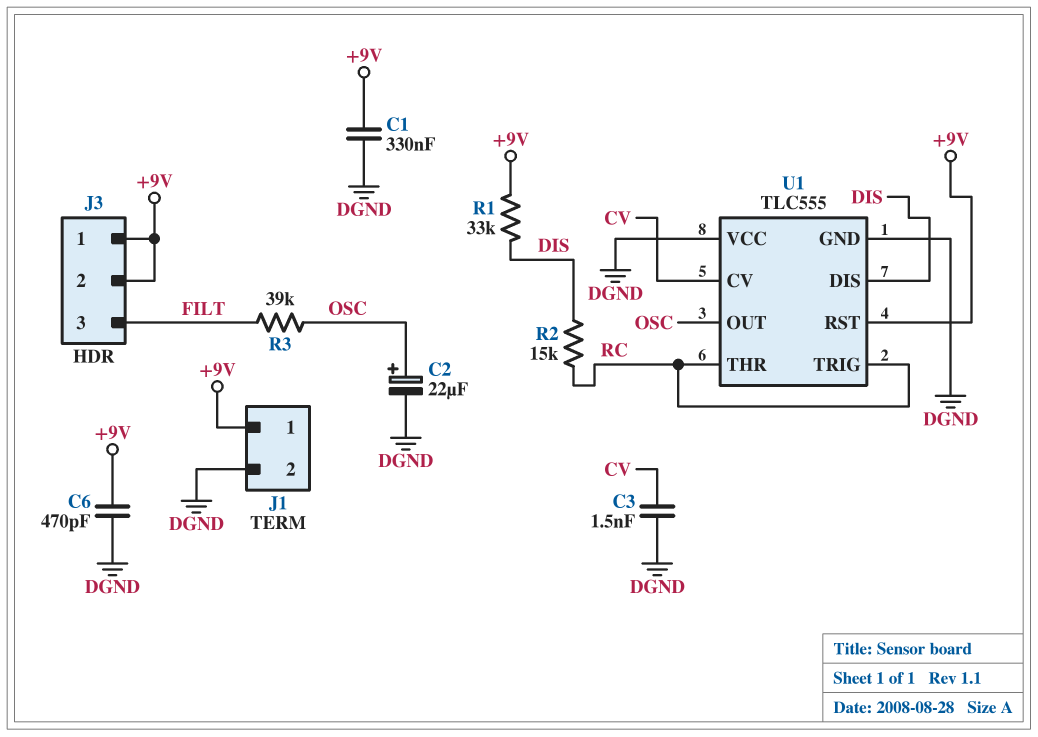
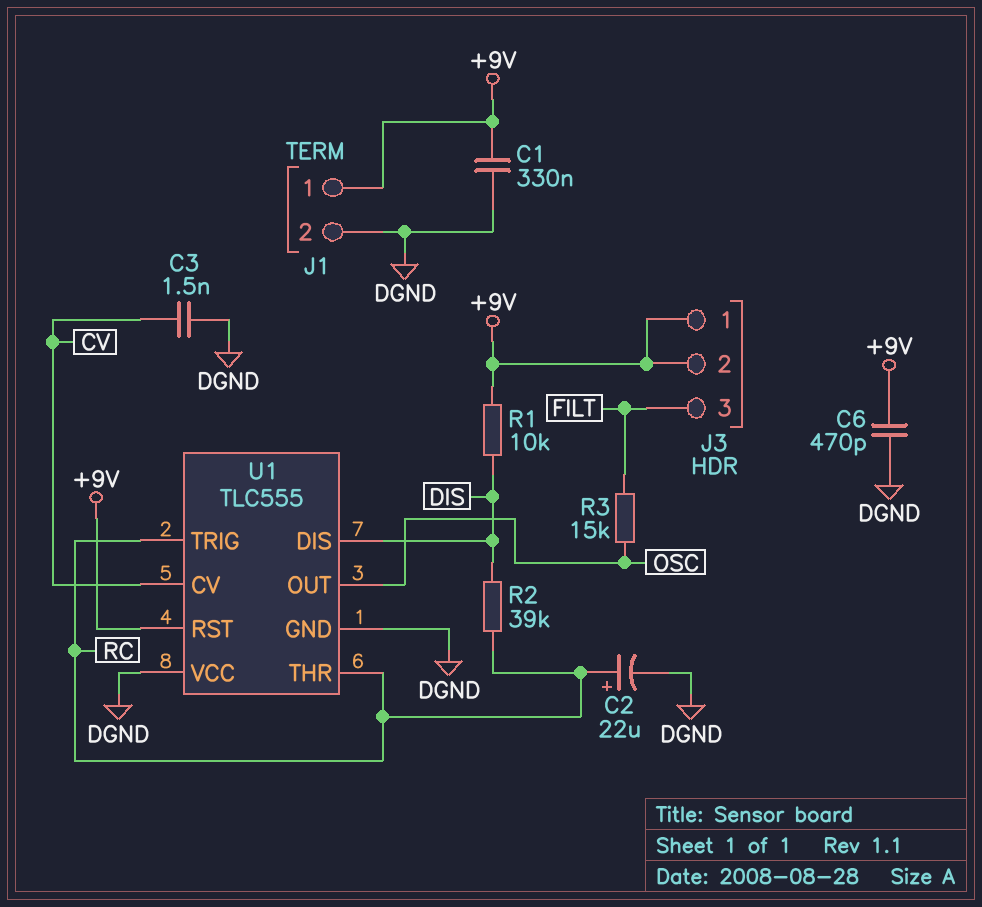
C2: 22uF (plus OSC, minus DGND) -> 22uF (plus RC, minus DGND)
R1: 33k (+9V, DIS) -> 10k (+9V, DIS)
R2: 15k (DIS, RC) -> 39k (DIS, RC)
R3: 39k (FILT, OSC) -> 15k (FILT, OSC)

